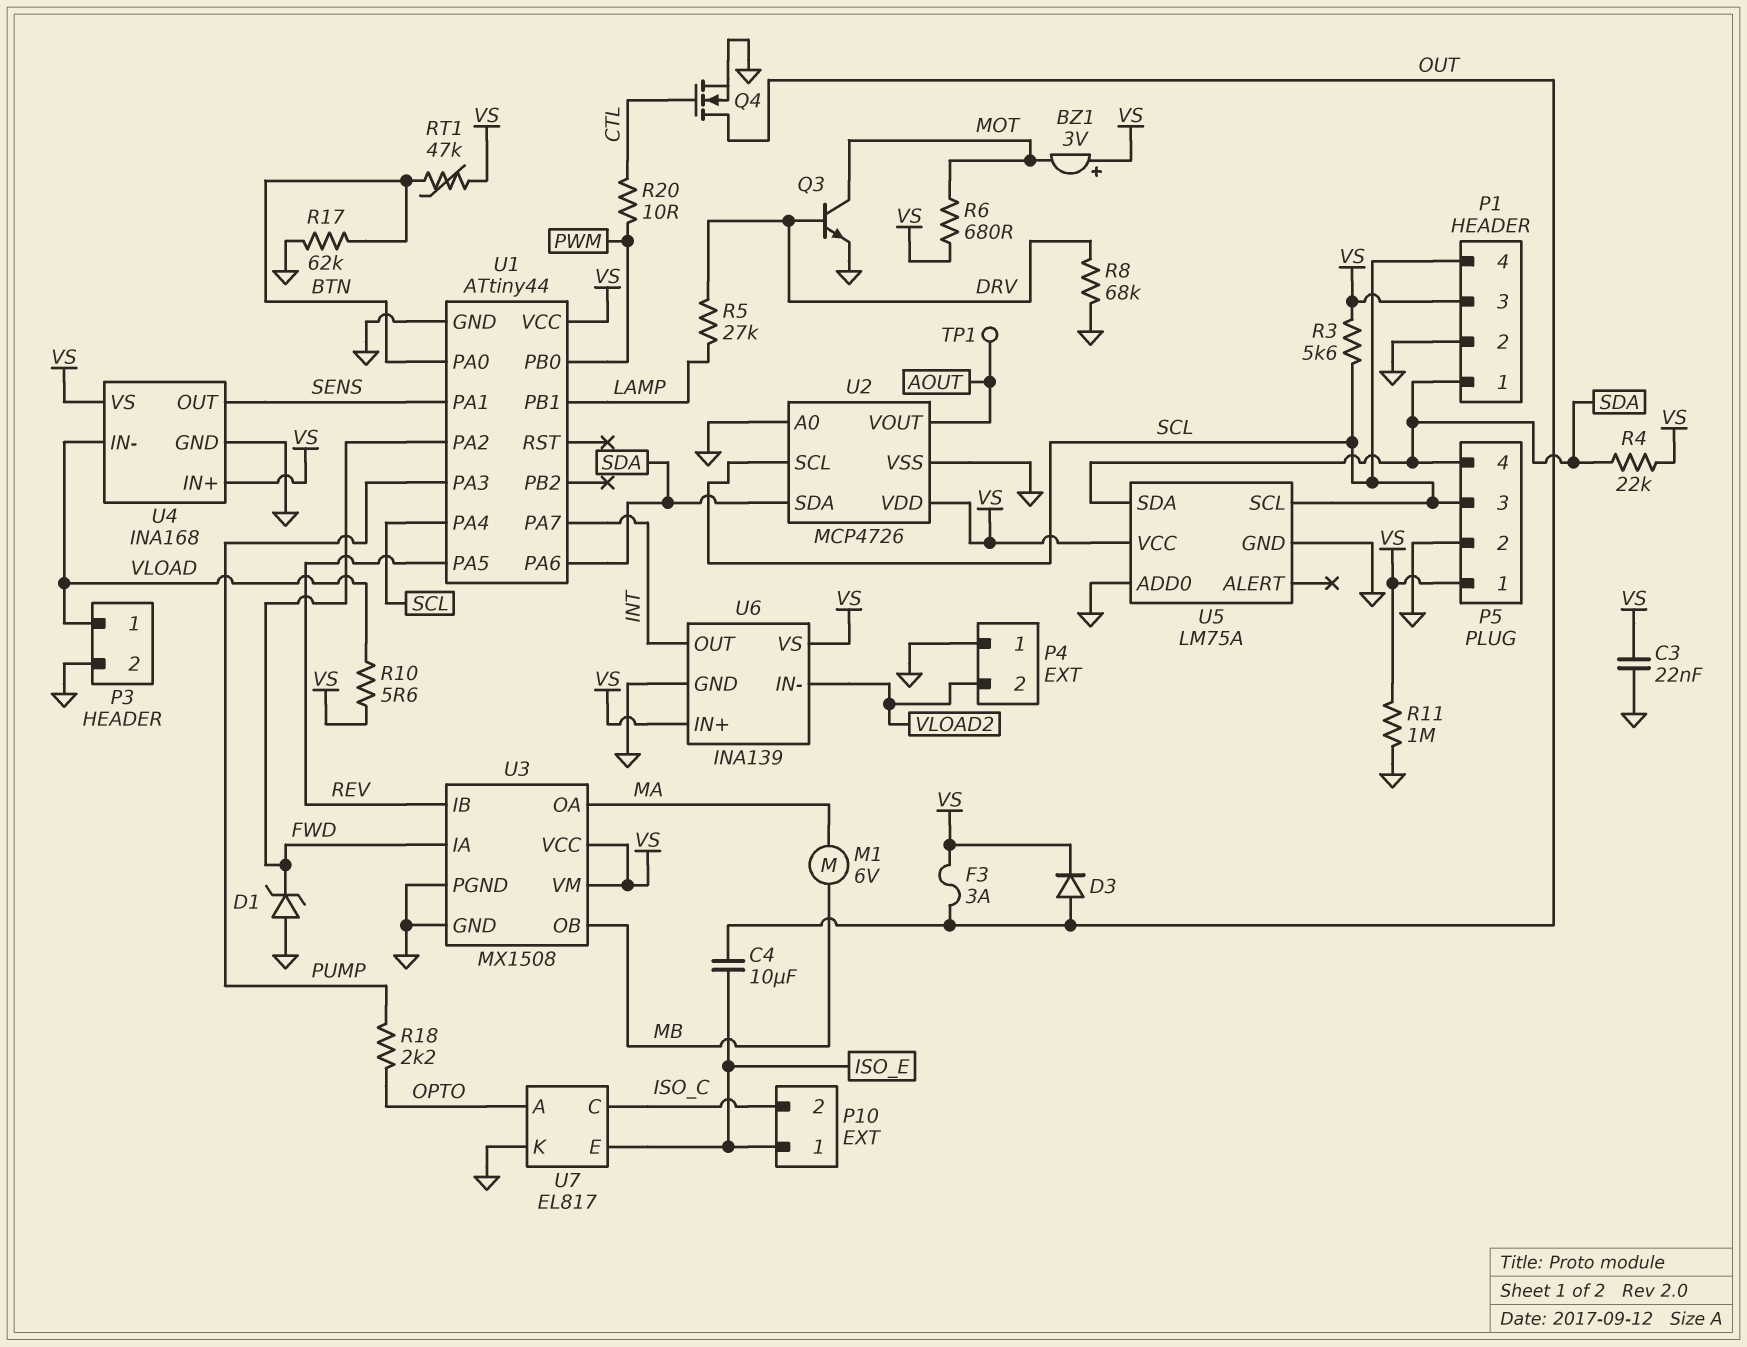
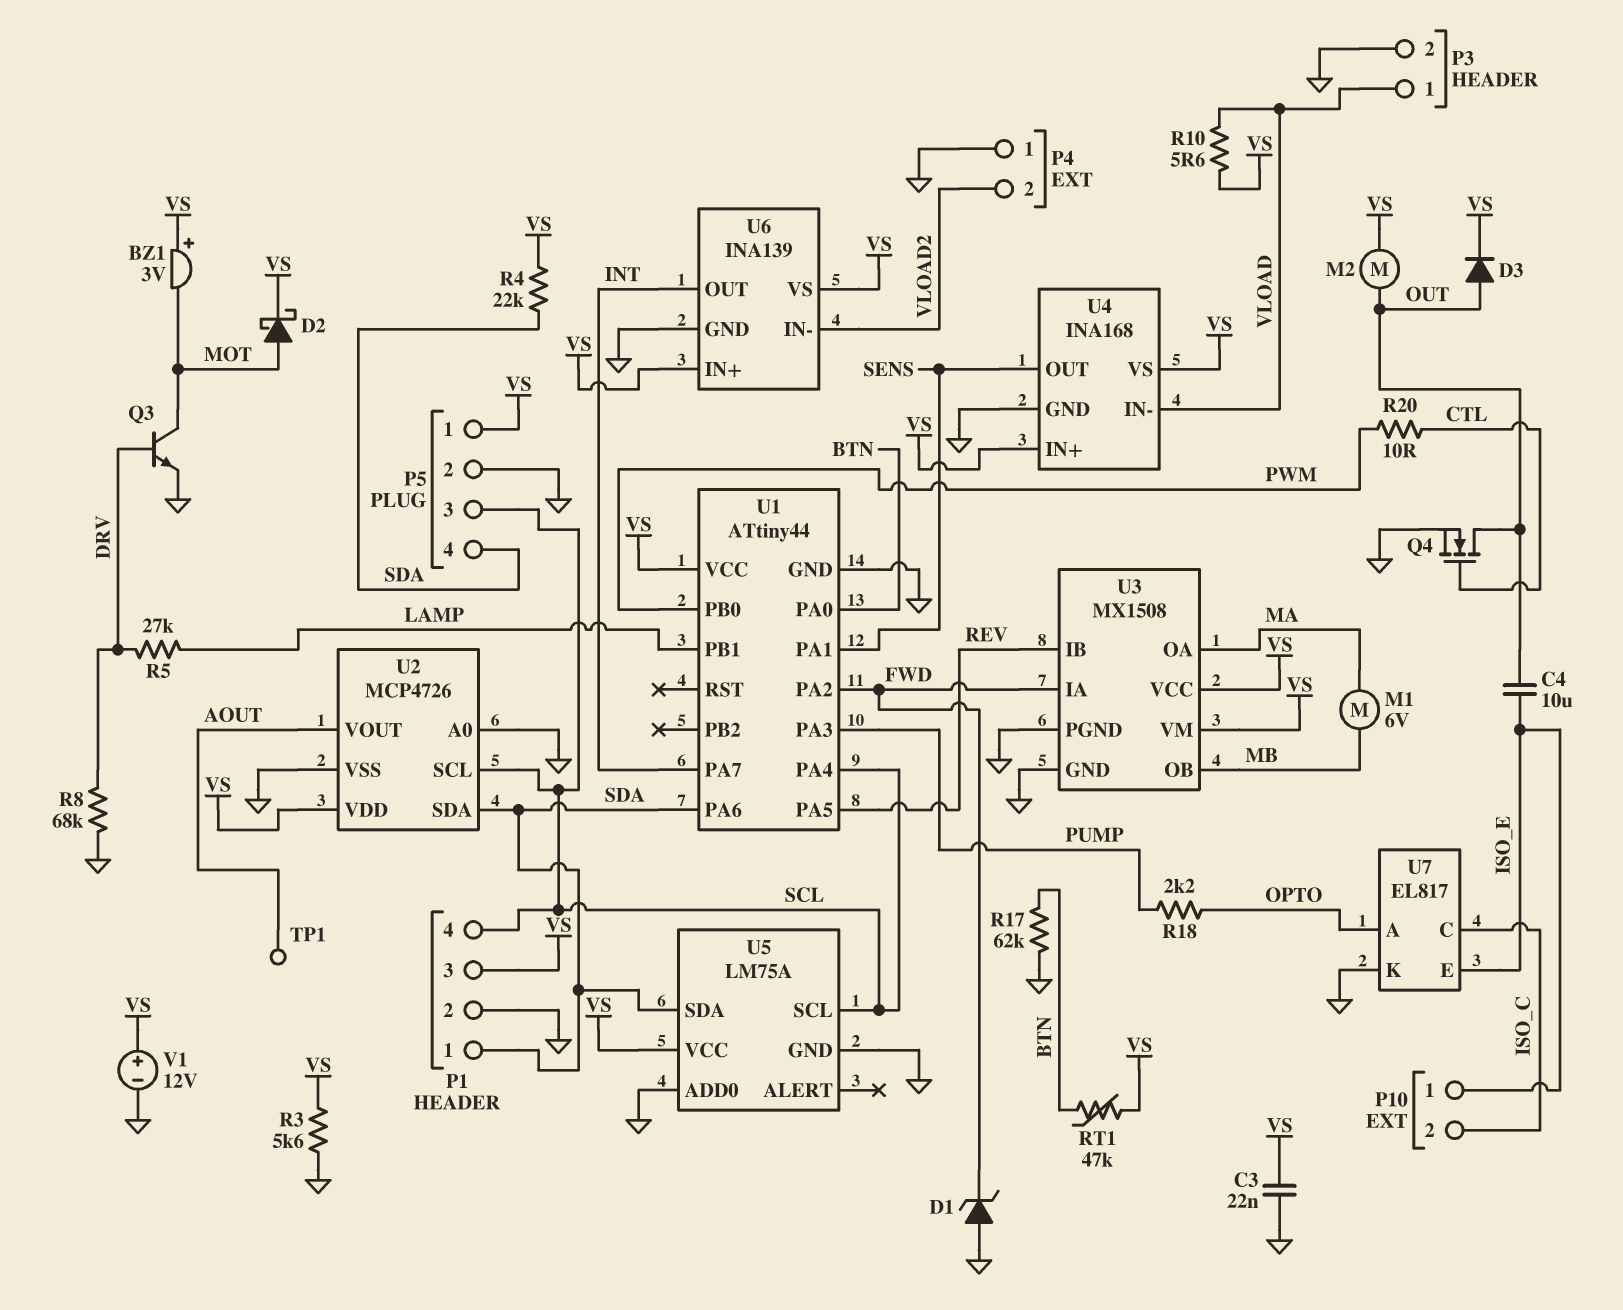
D2: none -> schottky (A MOT, K VS)
F3: 3A (OUT, VS) -> none
M2: none -> motor (OUT, VS)
R3: 5.6k (SCL, VS) -> 5.6k (GND, VS)
R6: 680 (MOT, VS) -> none
R11: 1M (GND, VS) -> none
V1: none -> 12V (plus VS, minus GND)

